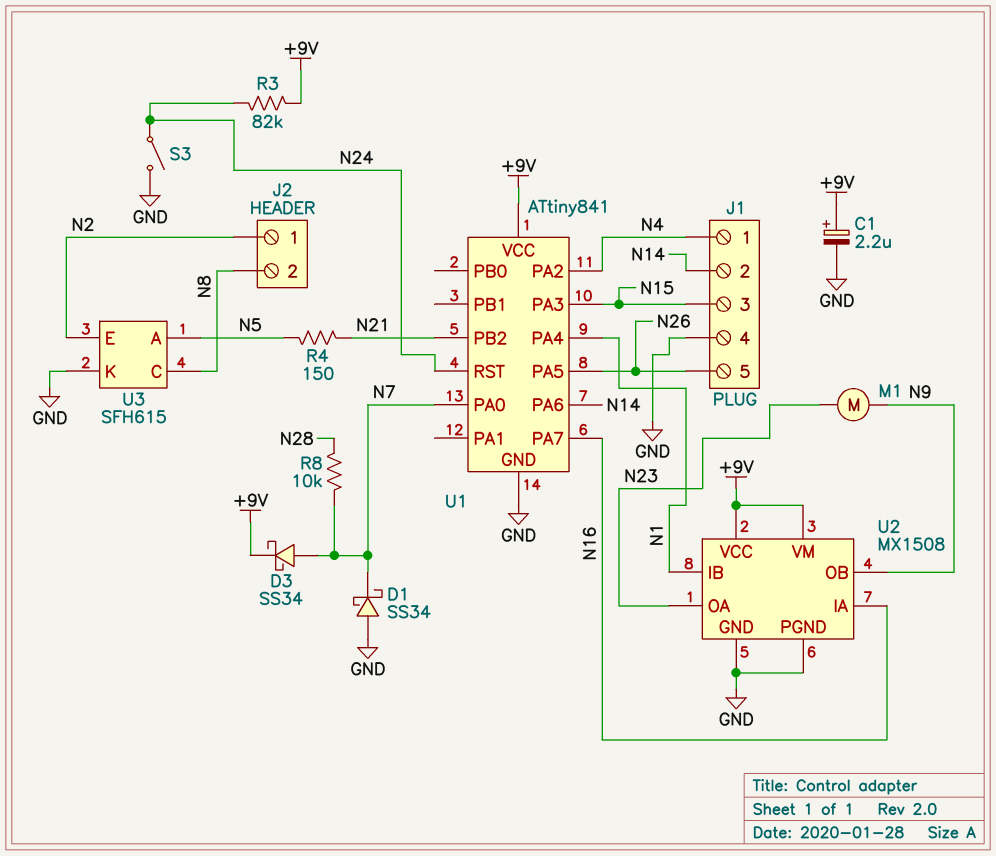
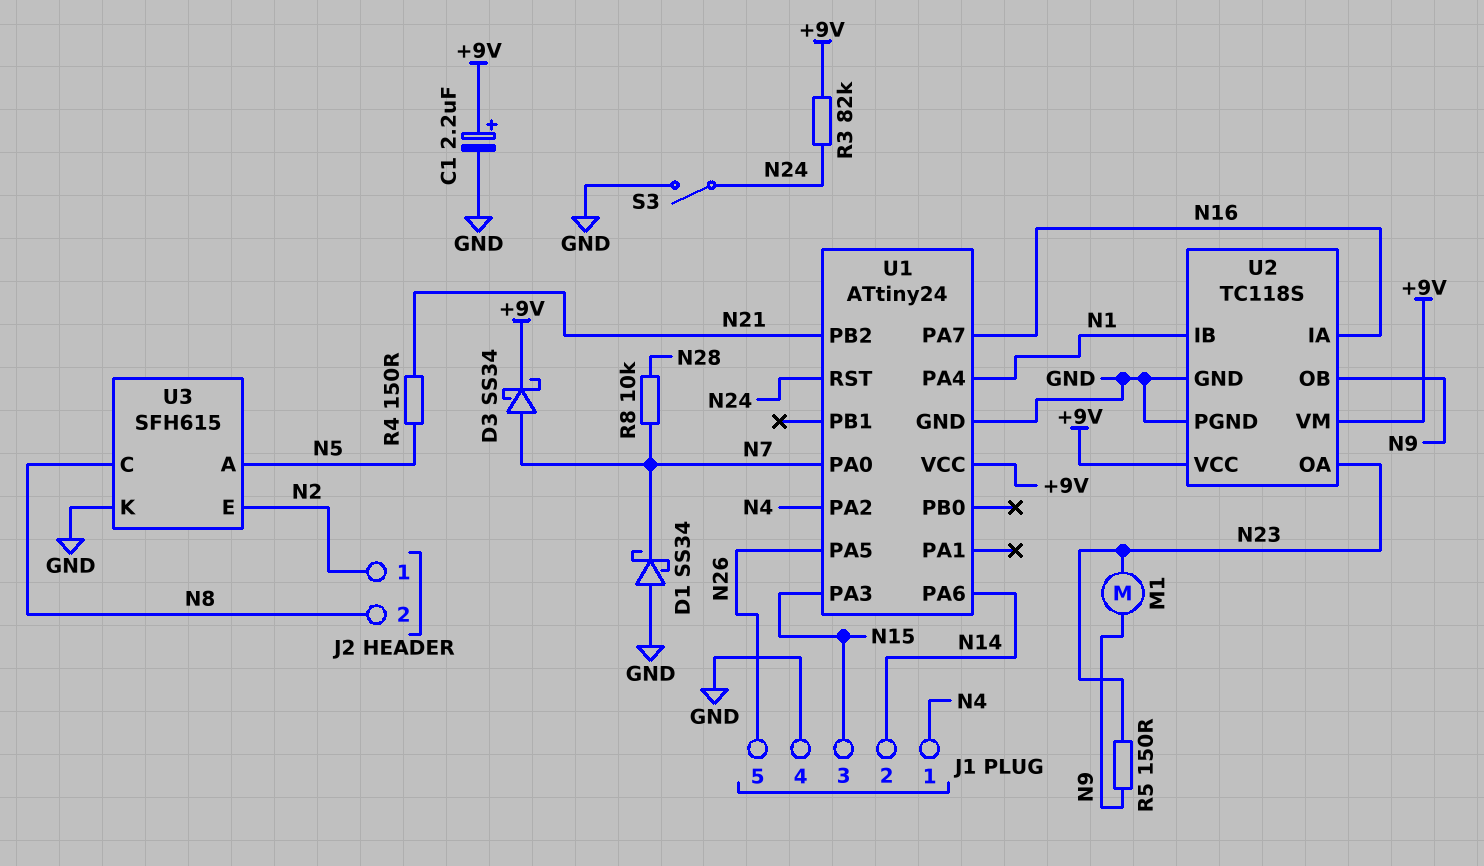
R5: none -> 150 (N9, N23)
U1: ATtiny841 -> ATtiny24
U2: MX1508 -> TC118S

